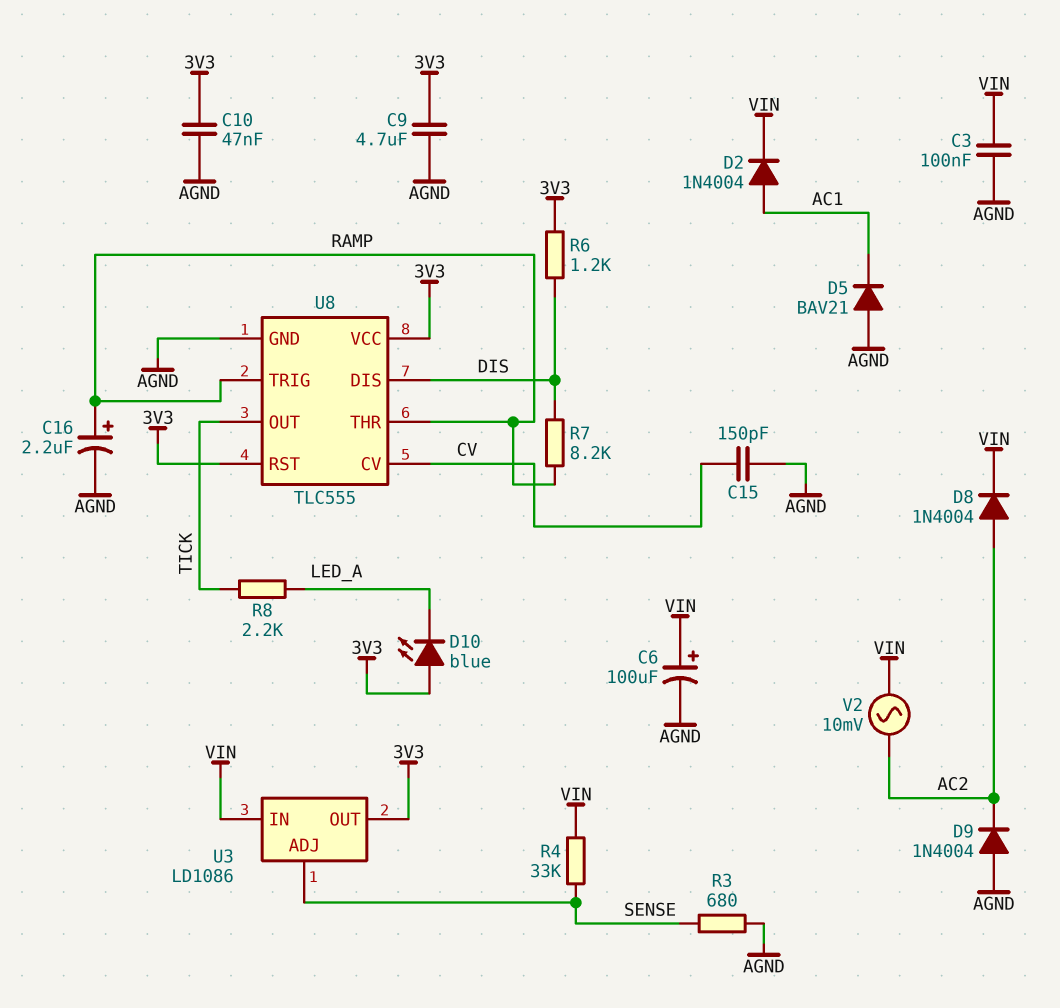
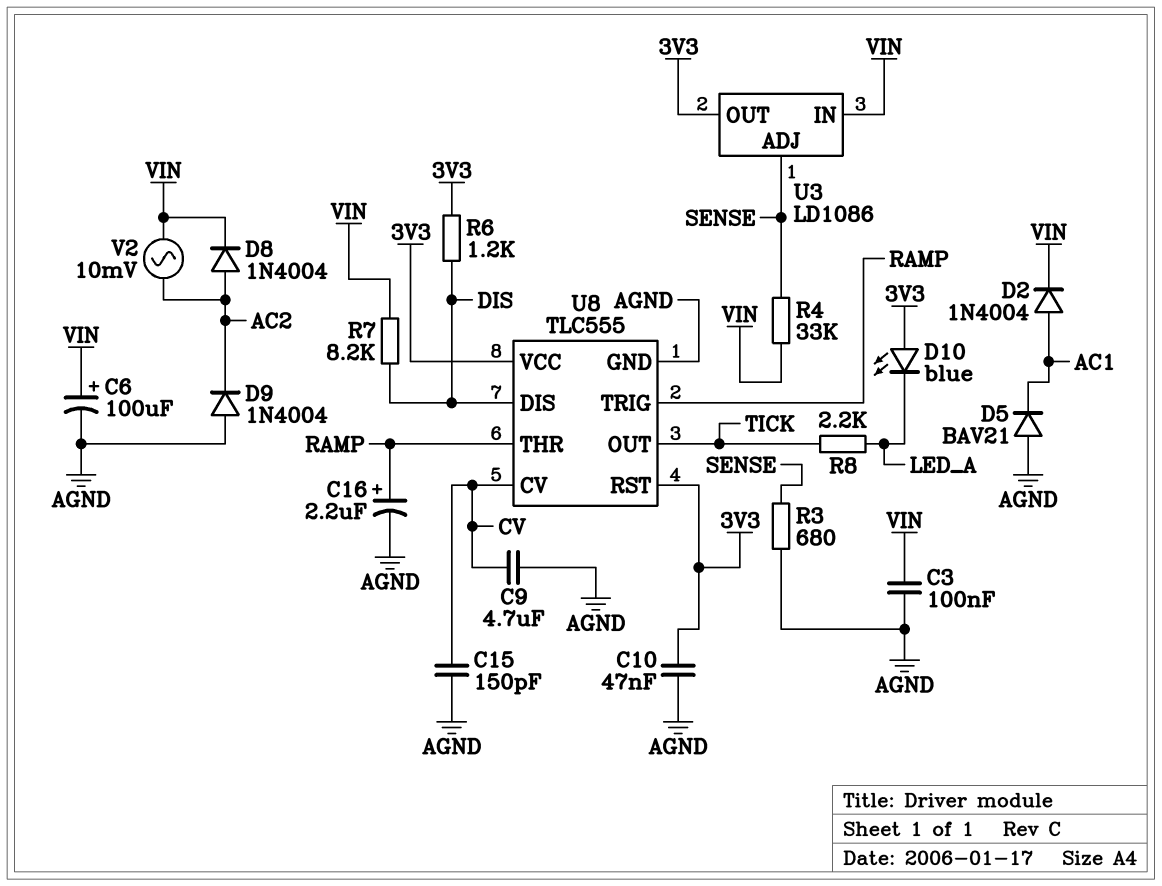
C9: 4.7uF (3V3, AGND) -> 4.7uF (AGND, CV)
R7: 8.2k (DIS, RAMP) -> 8.2k (DIS, VIN)

